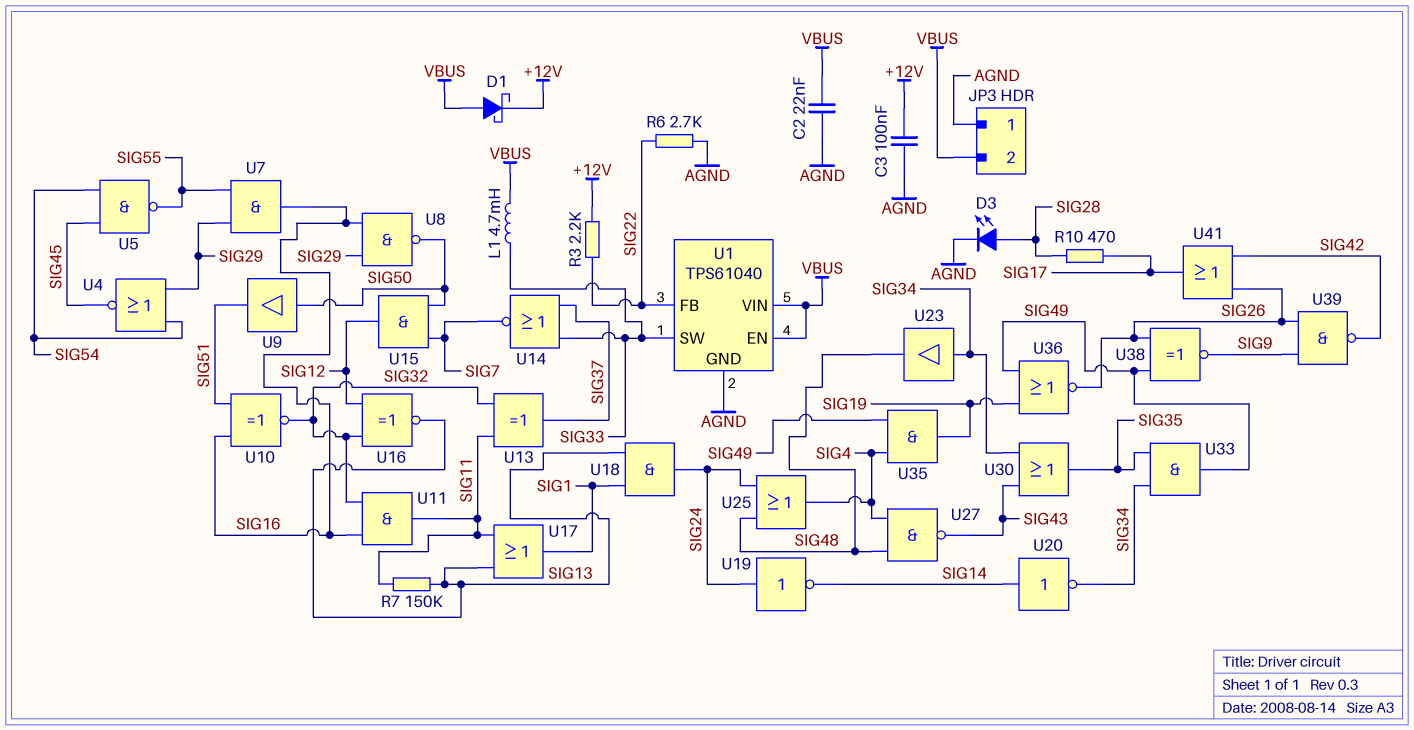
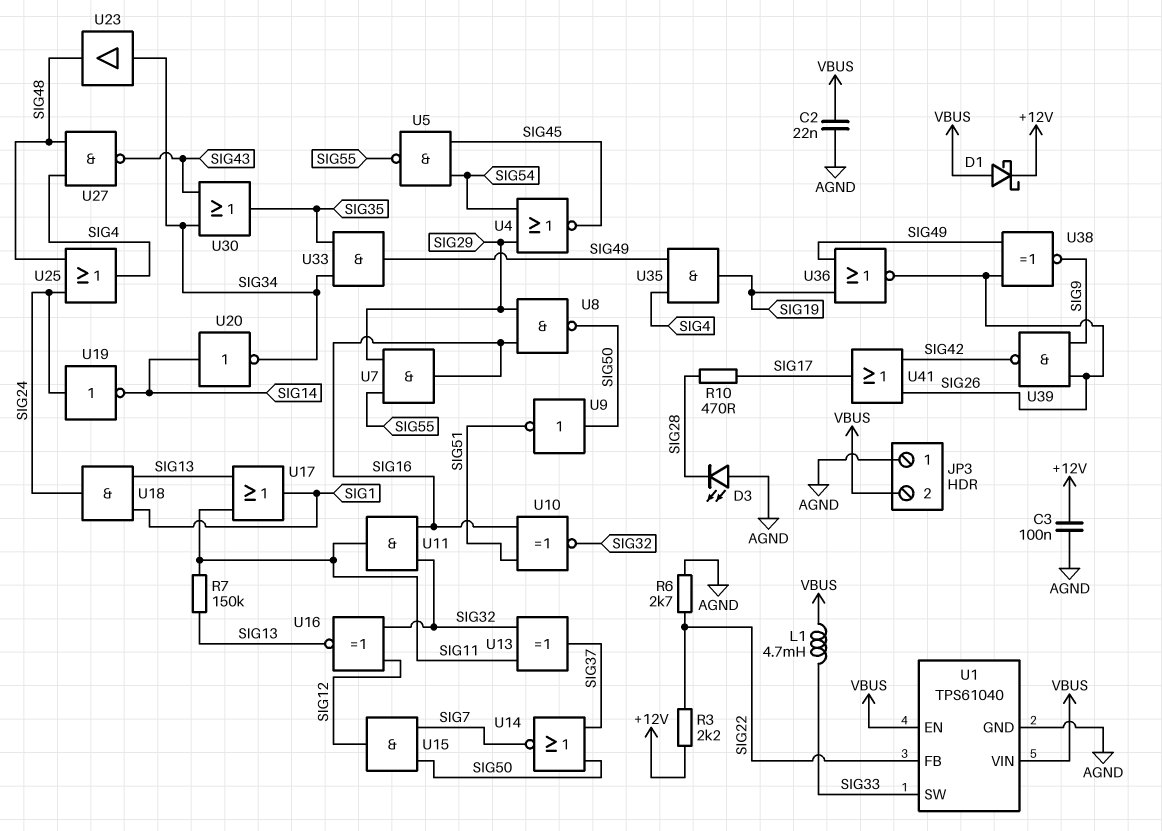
D3: LED (A SIG28, K AGND) -> LED (A AGND, K SIG28)
U9: buffer (in SIG50, out SIG51) -> NOT (in SIG50, out SIG51)
U14: NOR (in SIG33, in SIG37, out SIG7) -> NOR (in SIG37, in SIG50, out SIG7)

